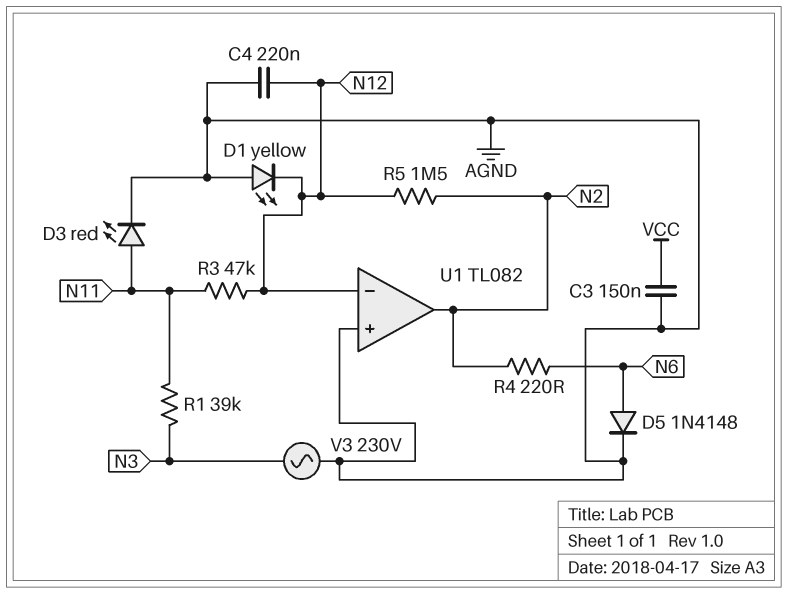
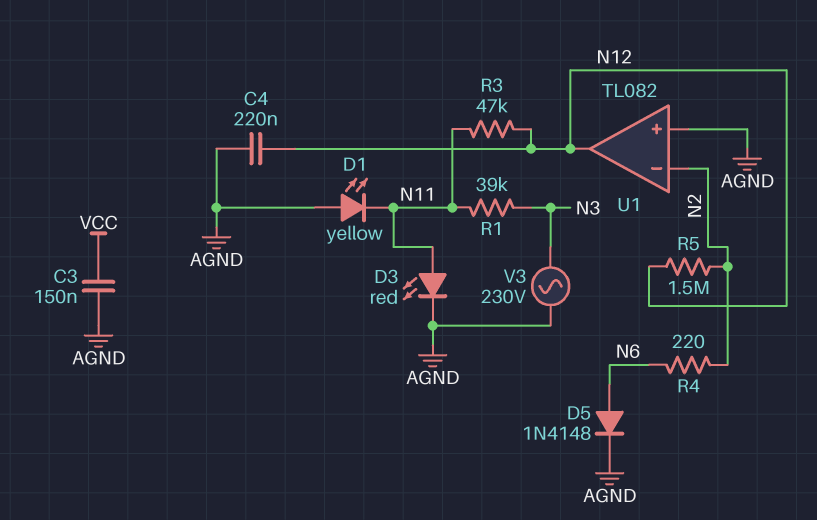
D1: LED yellow (A AGND, K N12) -> LED yellow (A AGND, K N11)
U1 pin in-: N12 -> N2
U1 pin out: N2 -> N12

